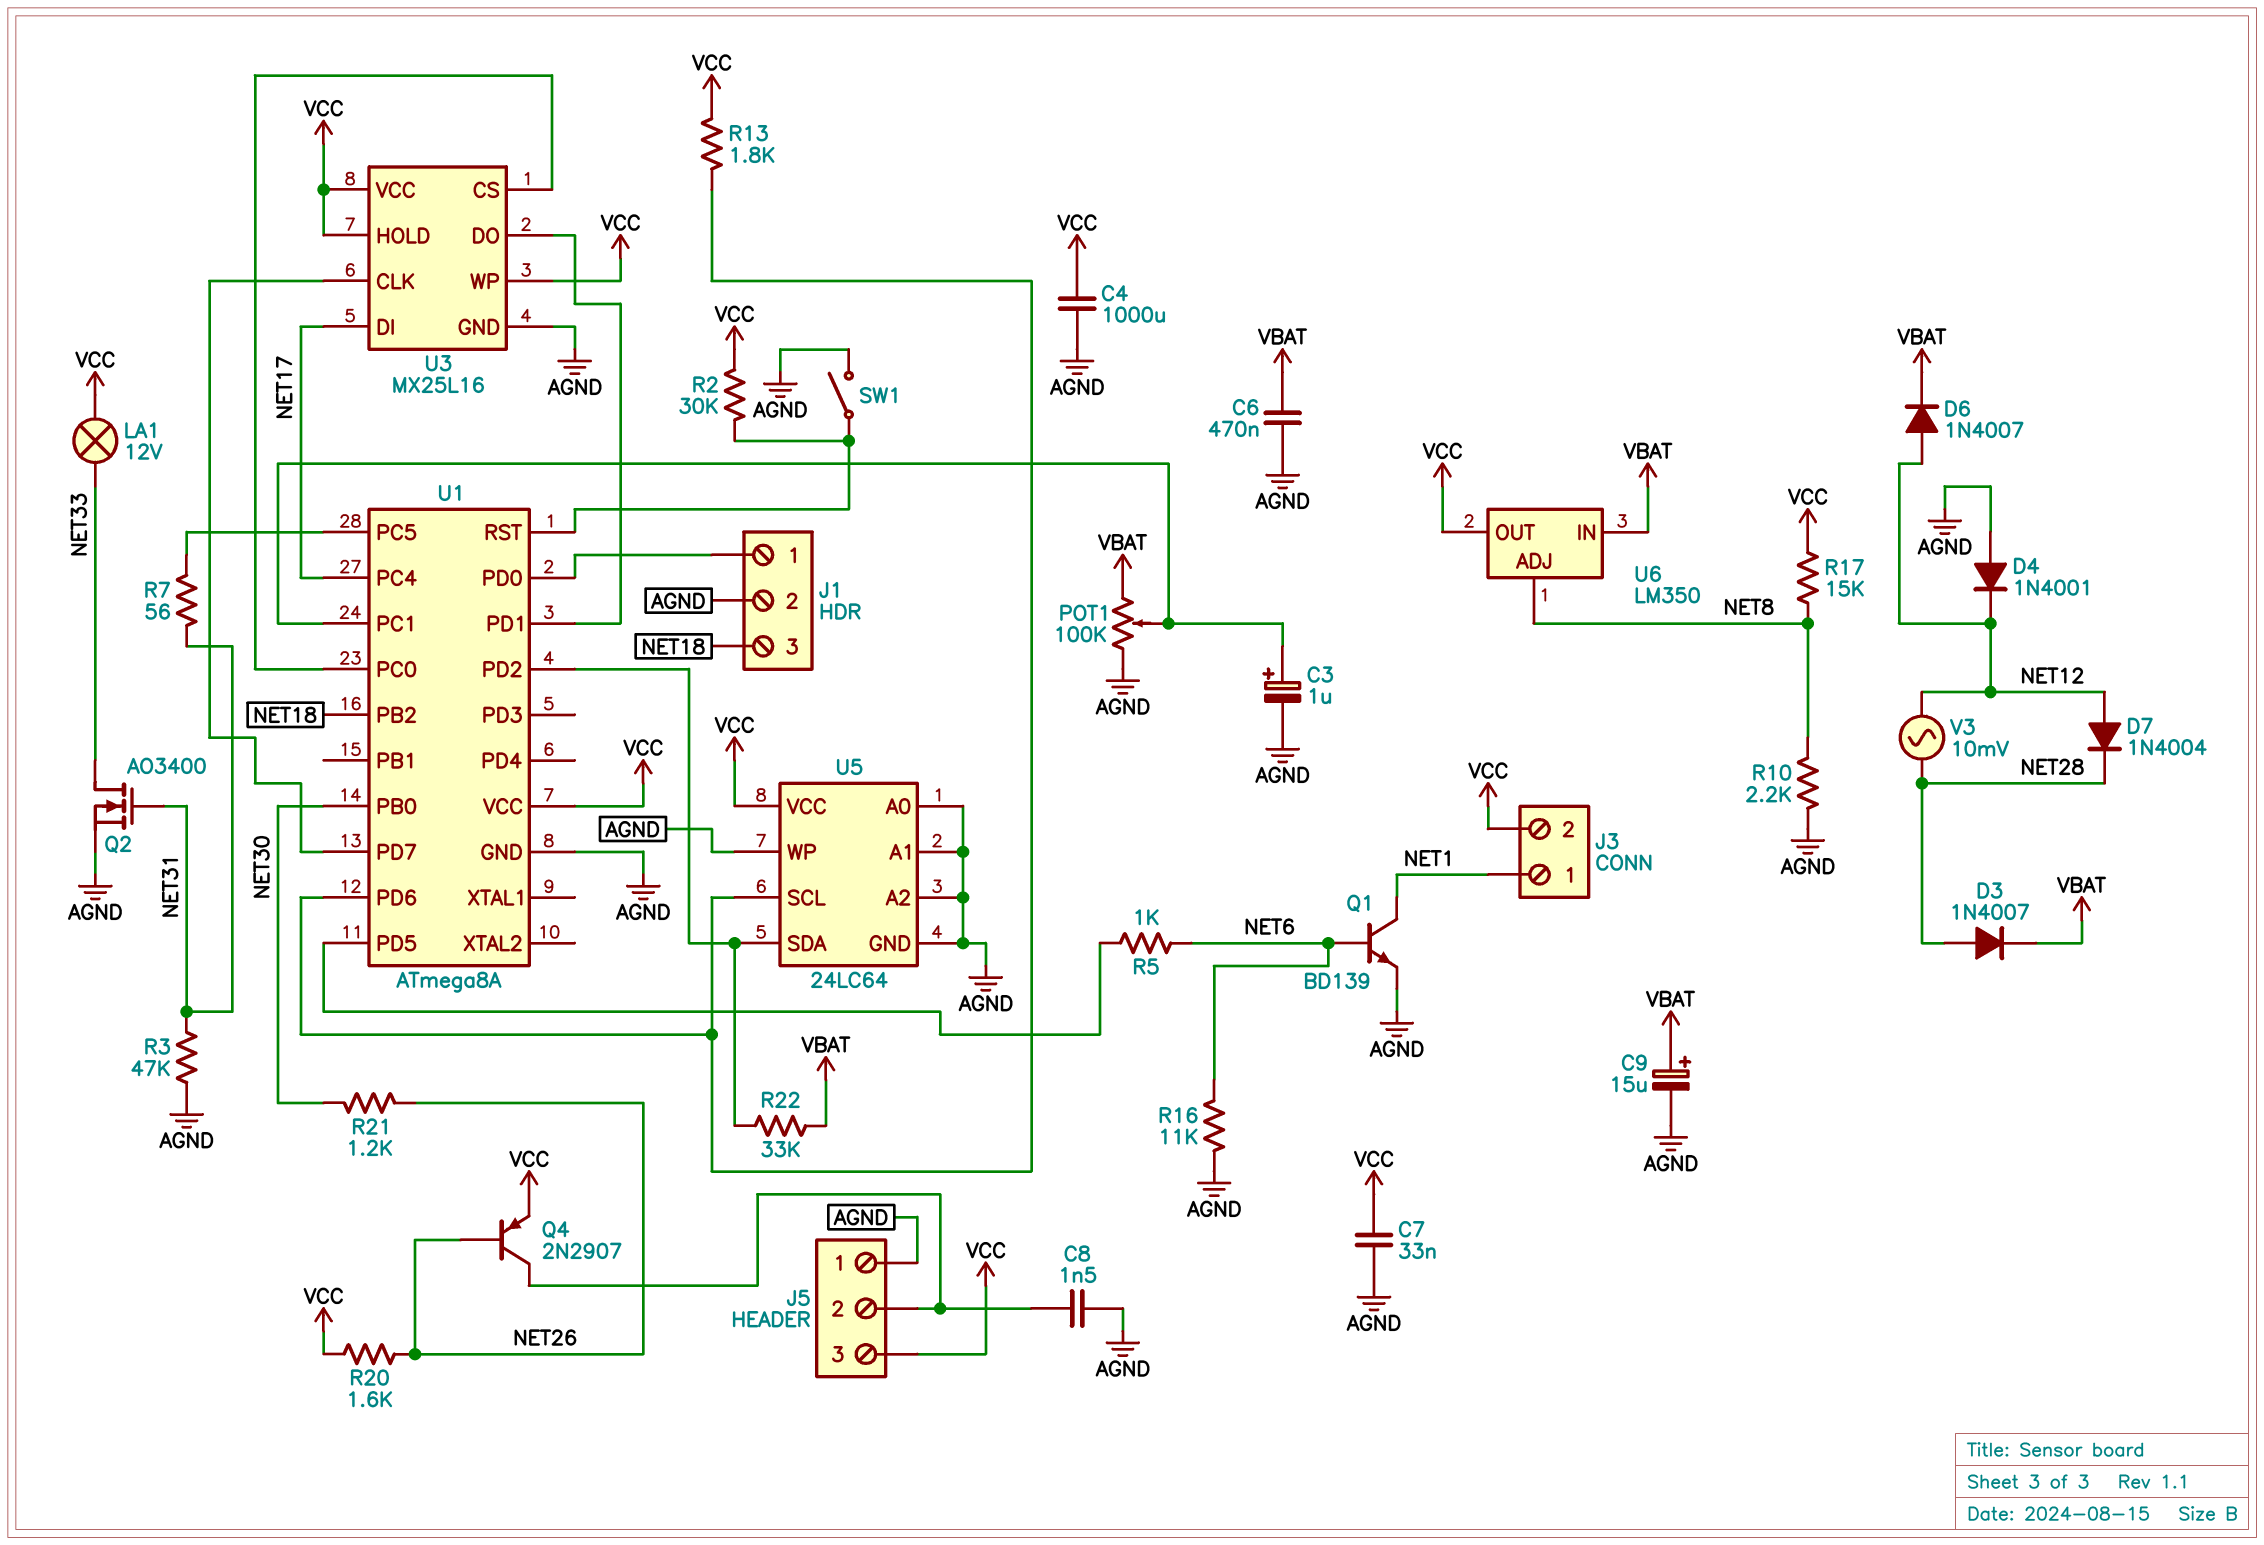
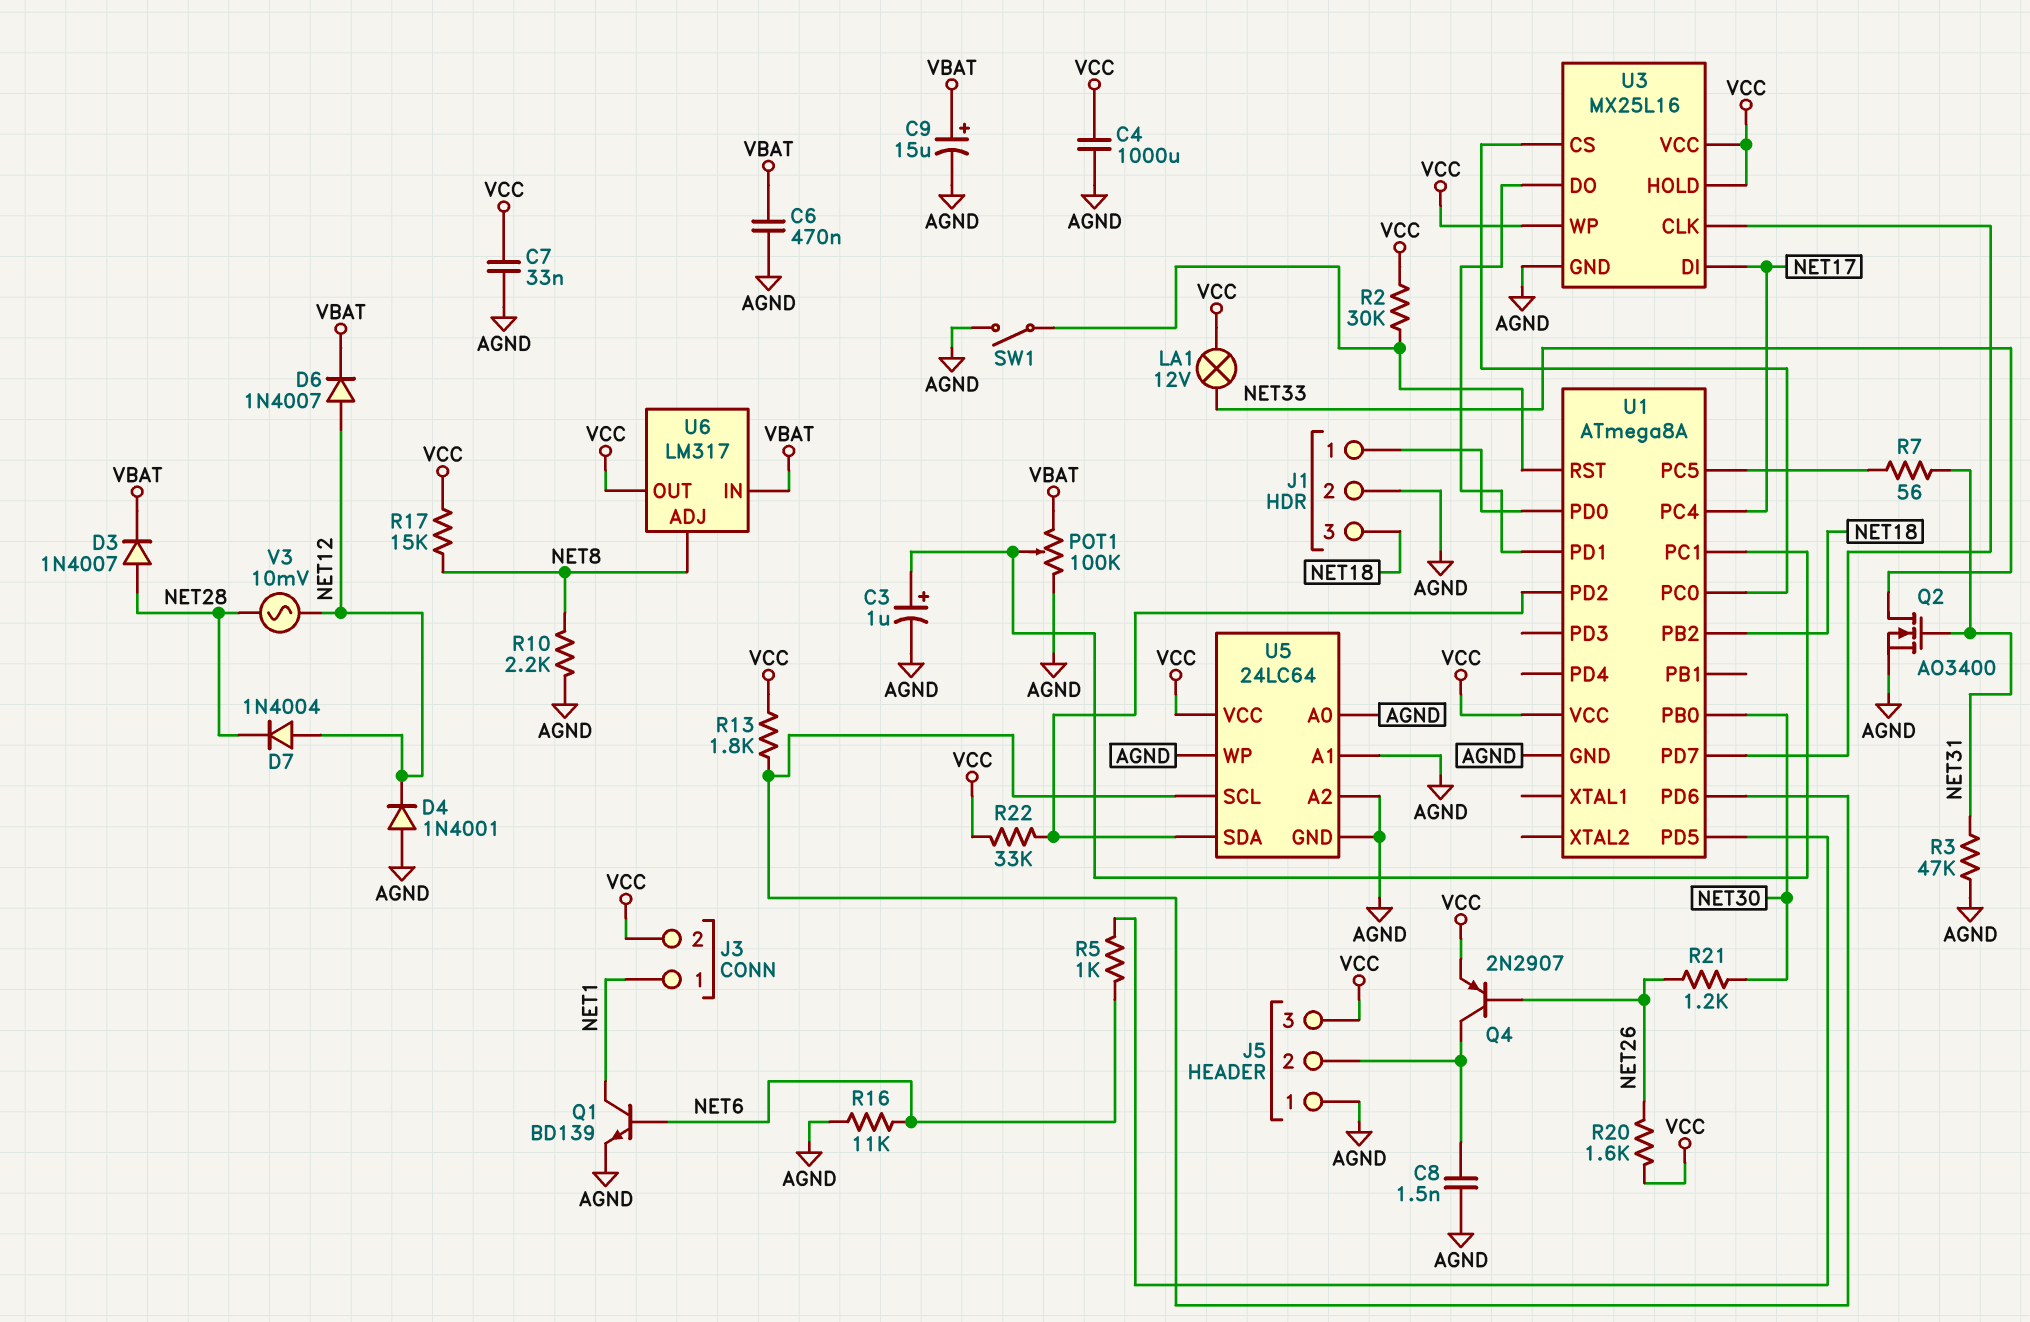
R22: 33k (U1/PD2, VBAT) -> 33k (U1/PD2, VCC)
U6: LM350 -> LM317

